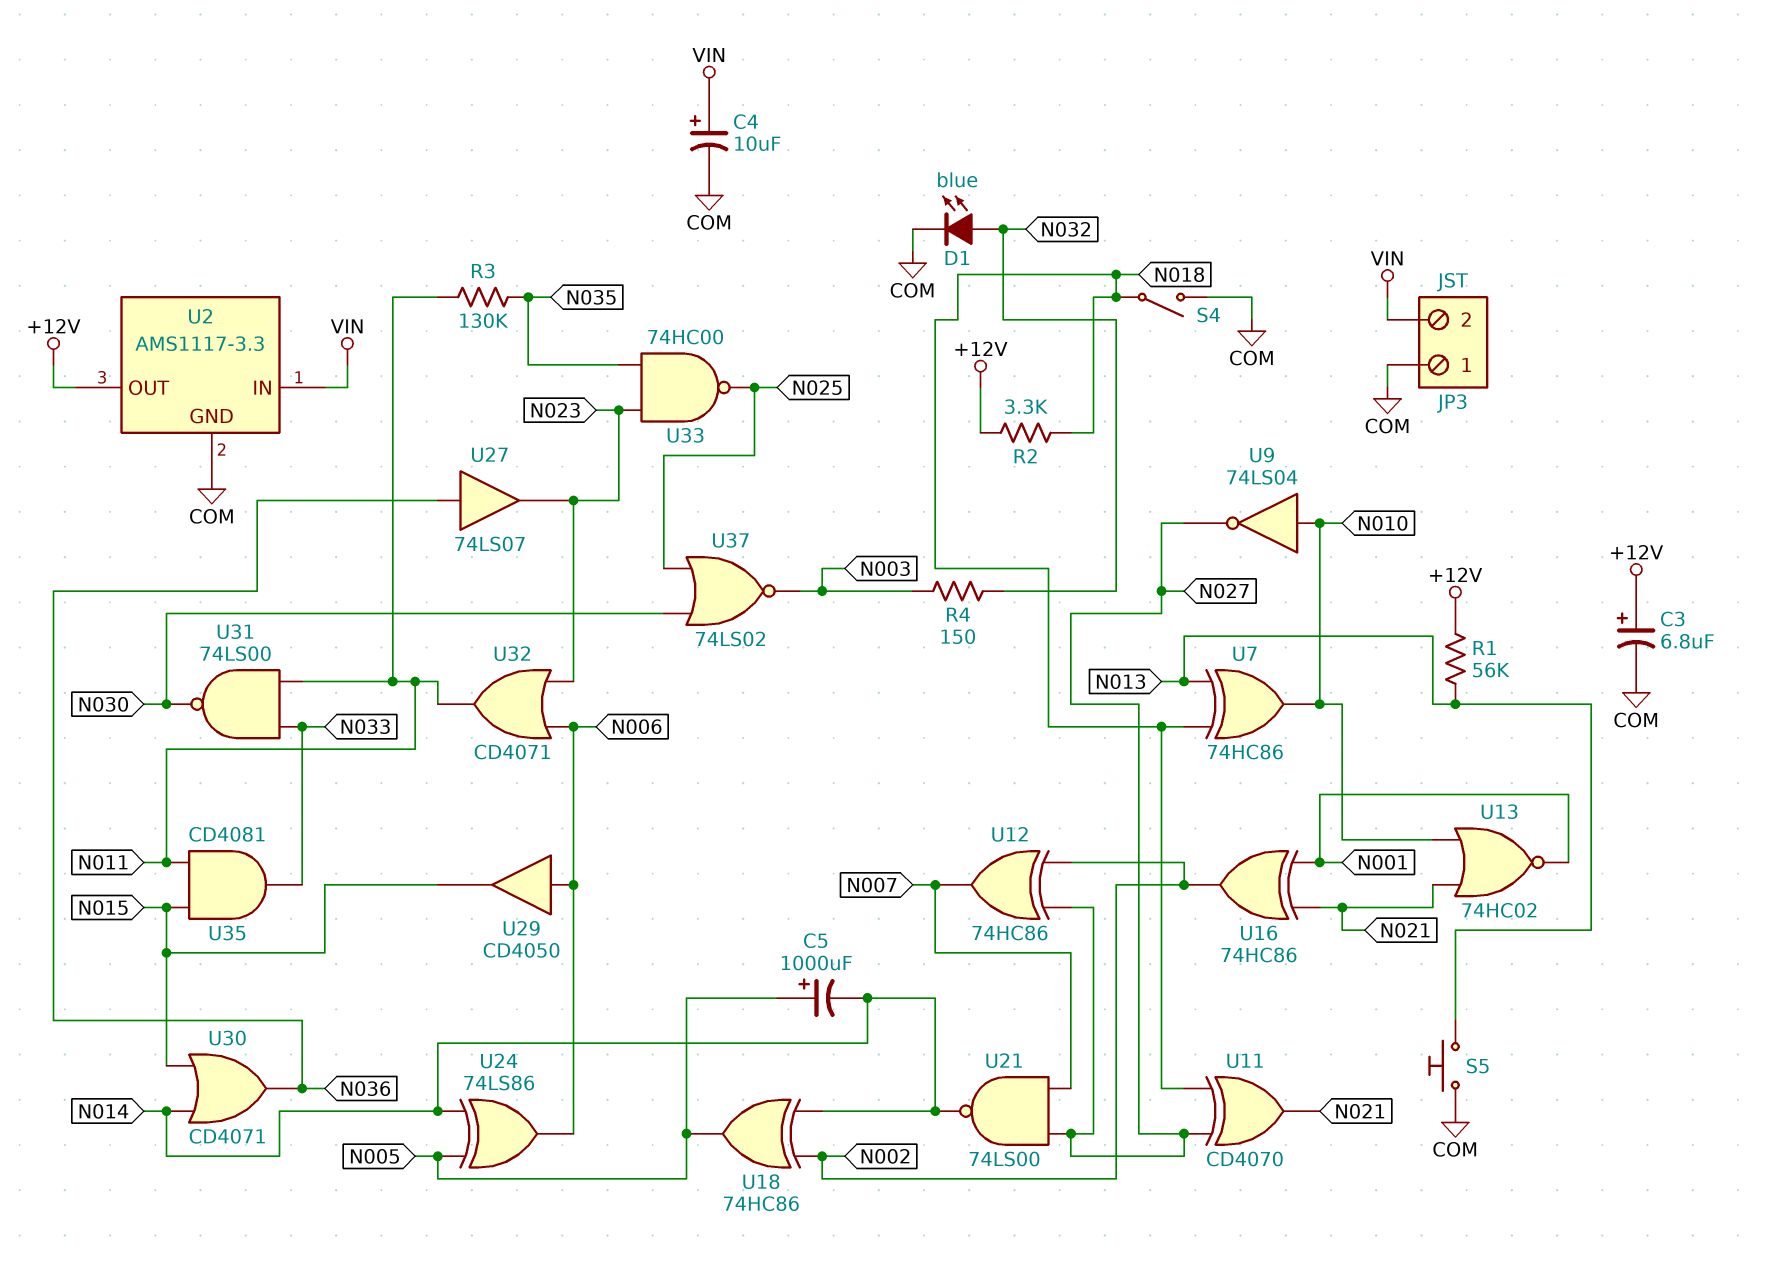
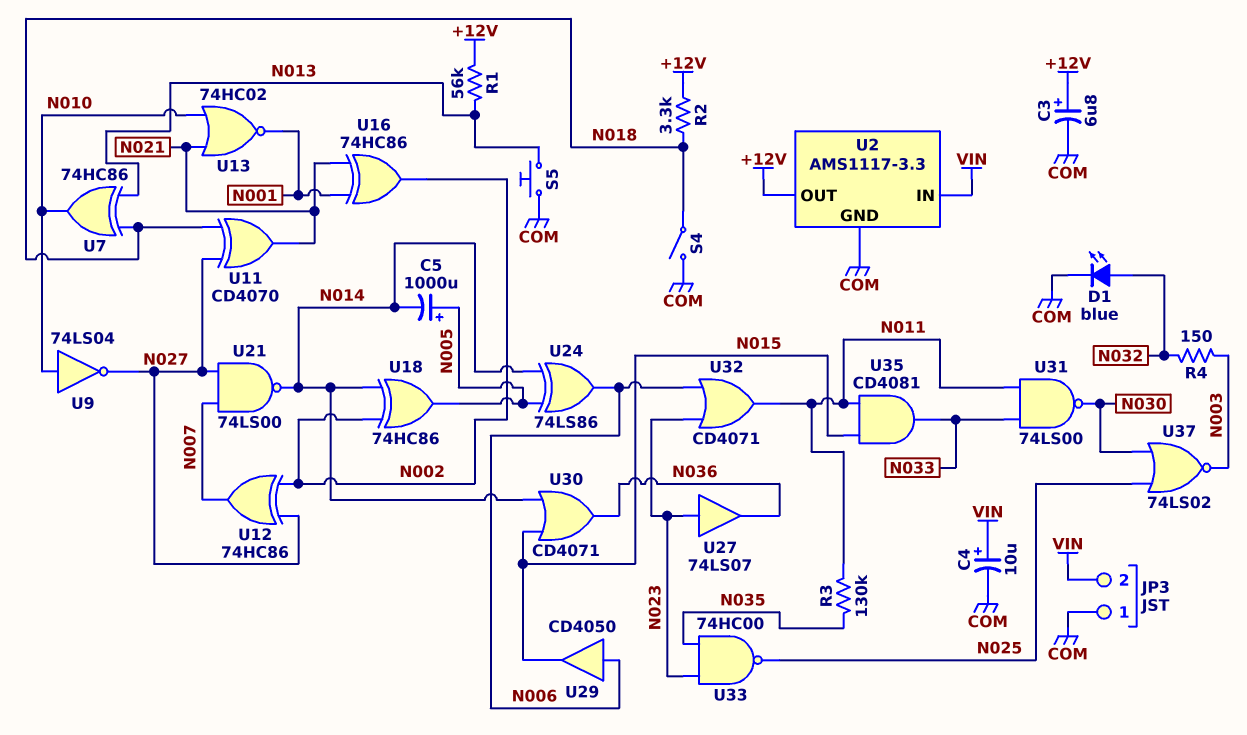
U27: buffer 74LS07 (in N036, out N023) -> buffer 74LS07 (in N023, out N036)

